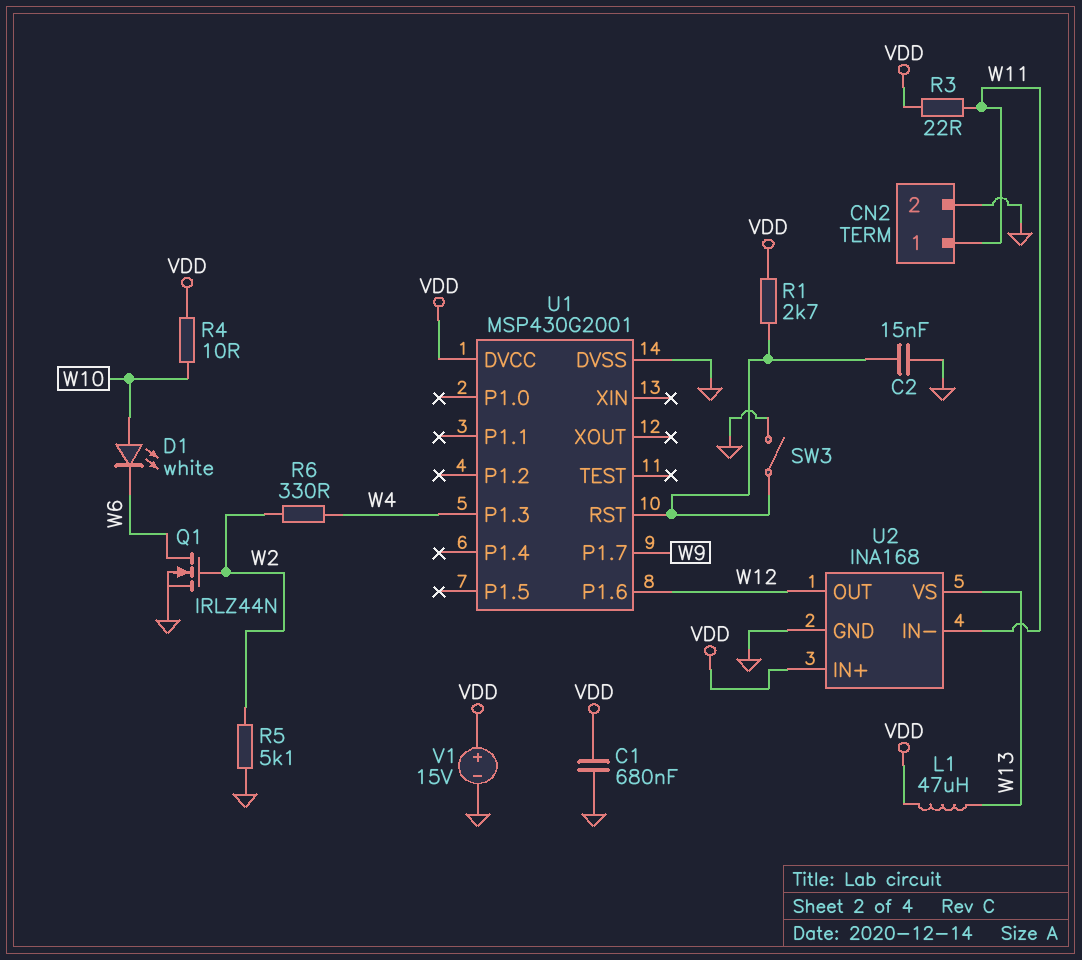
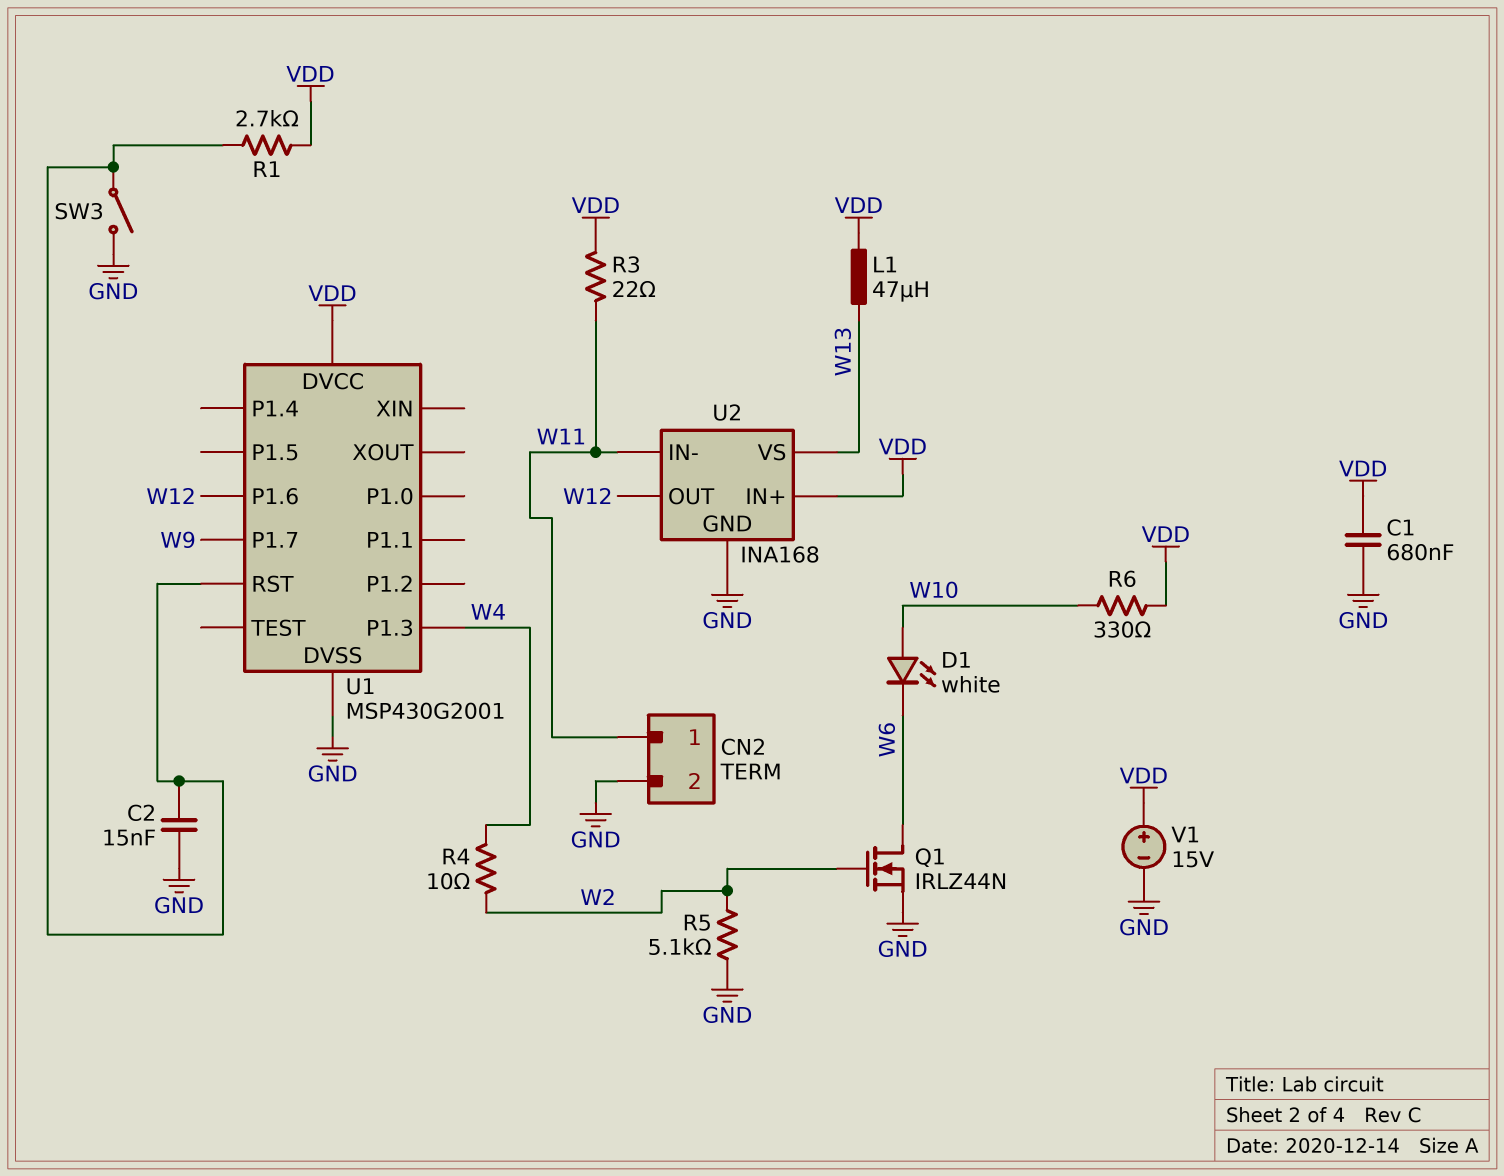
R4: 10 (VDD, W10) -> 10 (W2, W4)
R6: 330 (W2, W4) -> 330 (VDD, W10)

